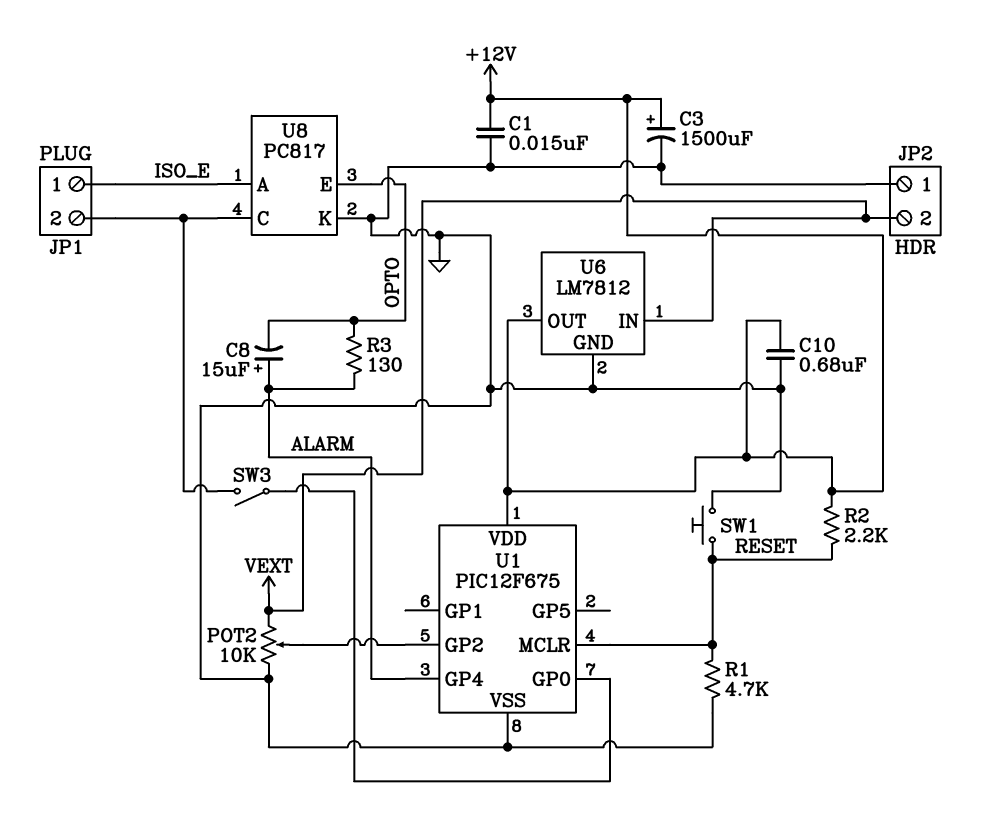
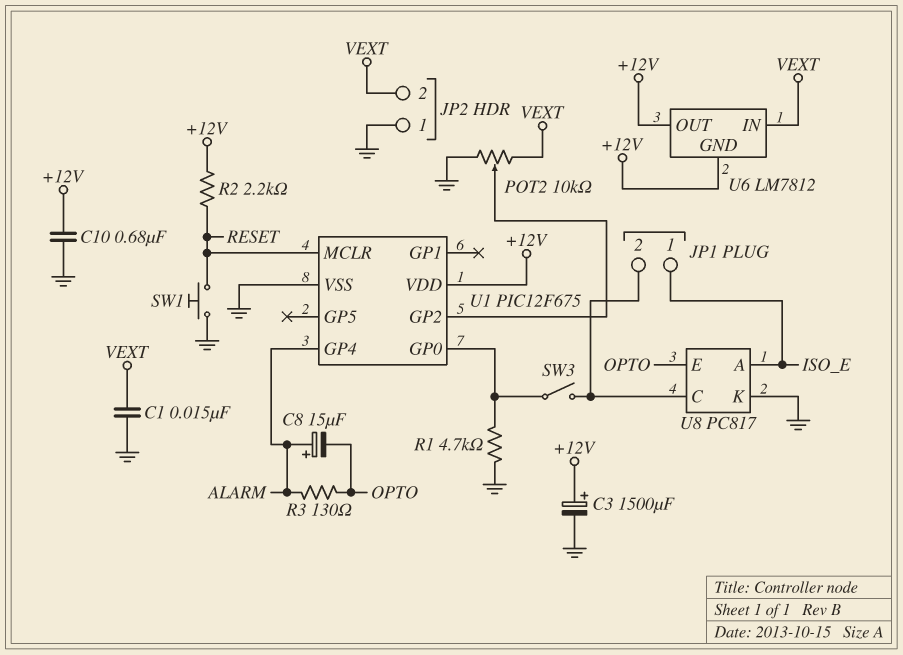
C1: 15nF (+12V, GND) -> 15nF (GND, VEXT)
R1: 4.7k (GND, RESET) -> 4.7k (GND, U1/GP0)
U6 pin GND: GND -> +12V

